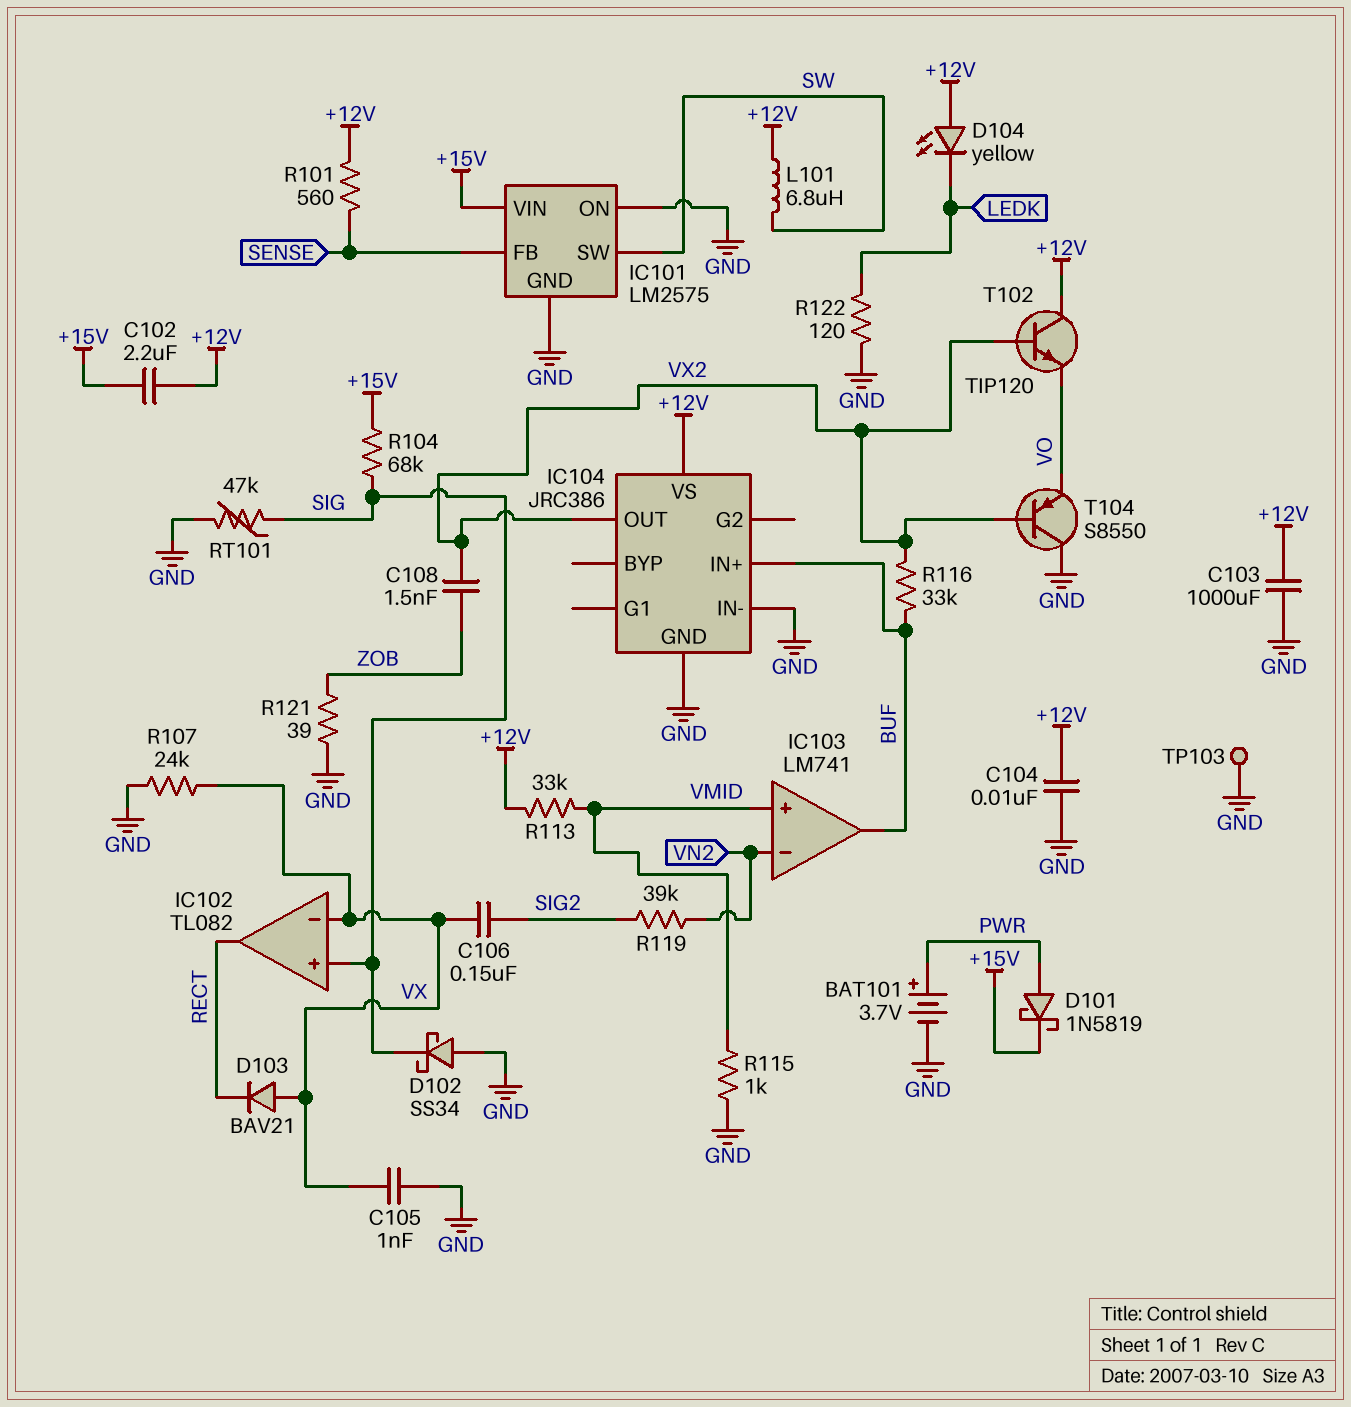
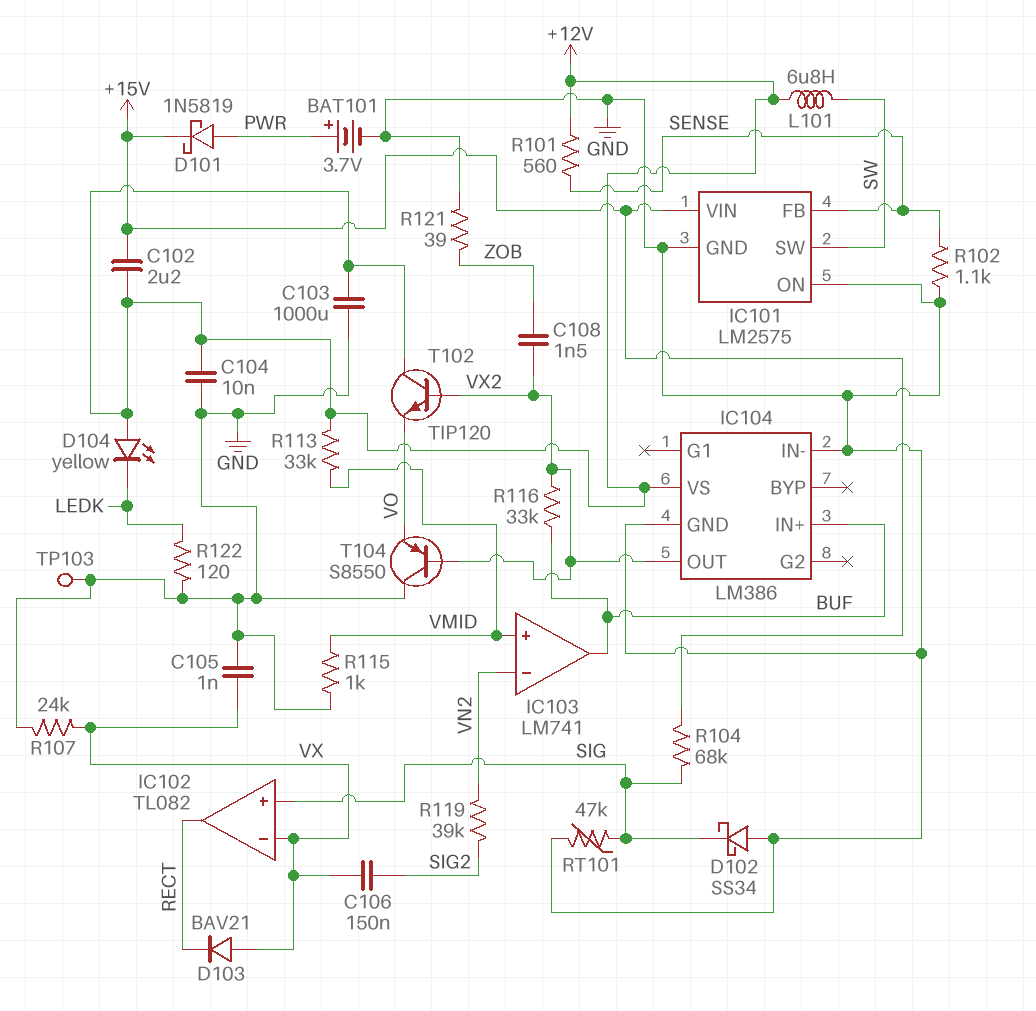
IC104: JRC386 -> LM386
R102: none -> 1.1k (GND, SENSE)

